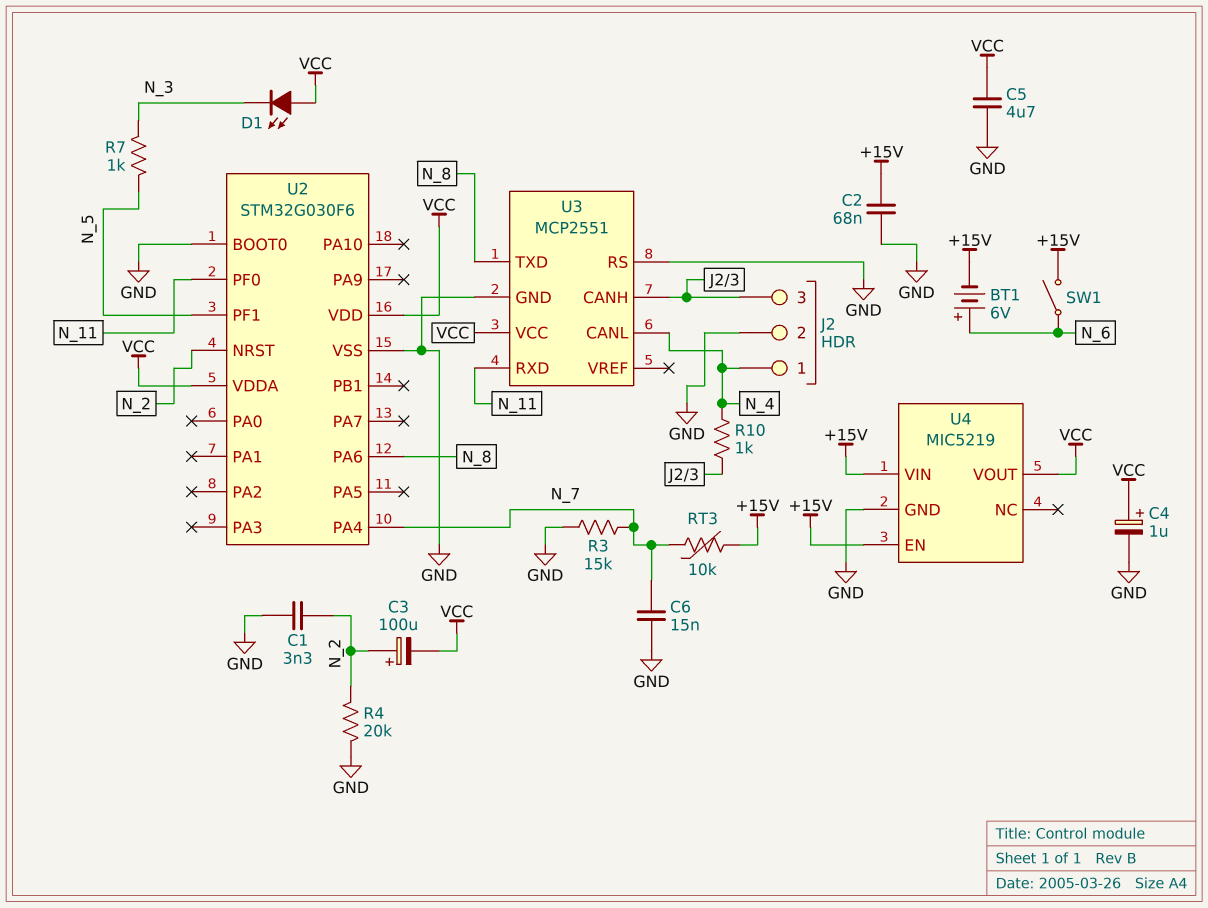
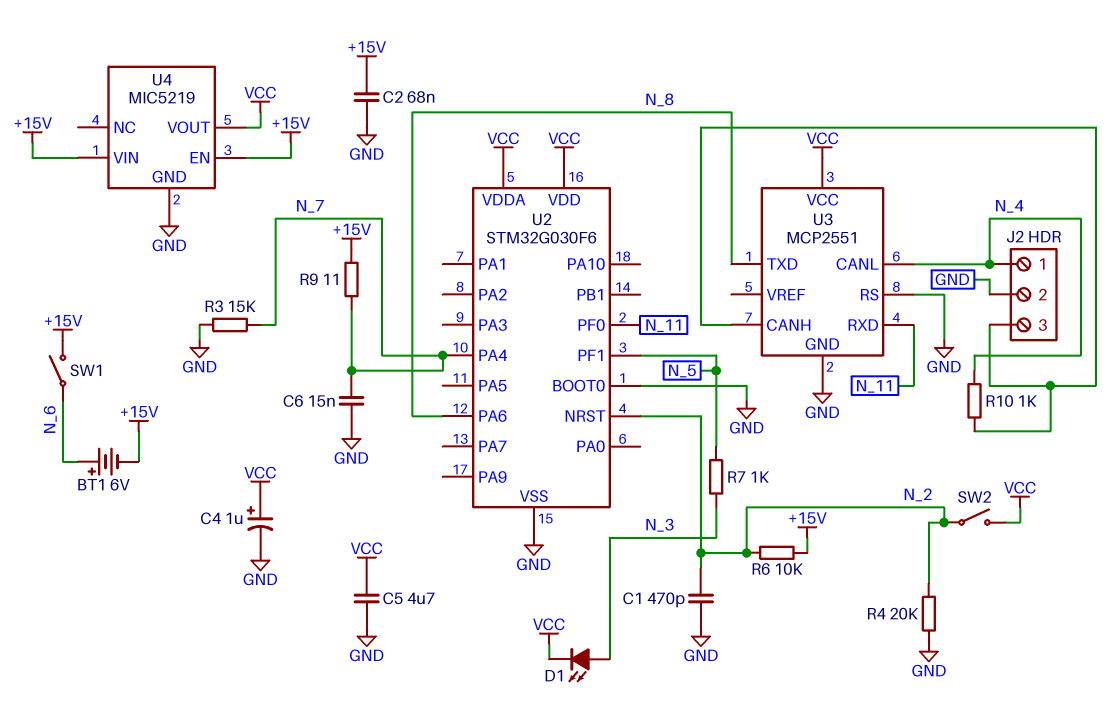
C1: 3.3nF (GND, N_2) -> 470pF (GND, N_2)
C3: 100uF (plus N_2, minus VCC) -> none
D1: LED (A VCC, K N_3) -> LED (A N_3, K VCC)
R6: none -> 10k (+15V, N_2)
R9: none -> 11 (+15V, N_7)
RT3: 10k (+15V, N_7) -> none
SW2: none -> switch (N_2, VCC)

